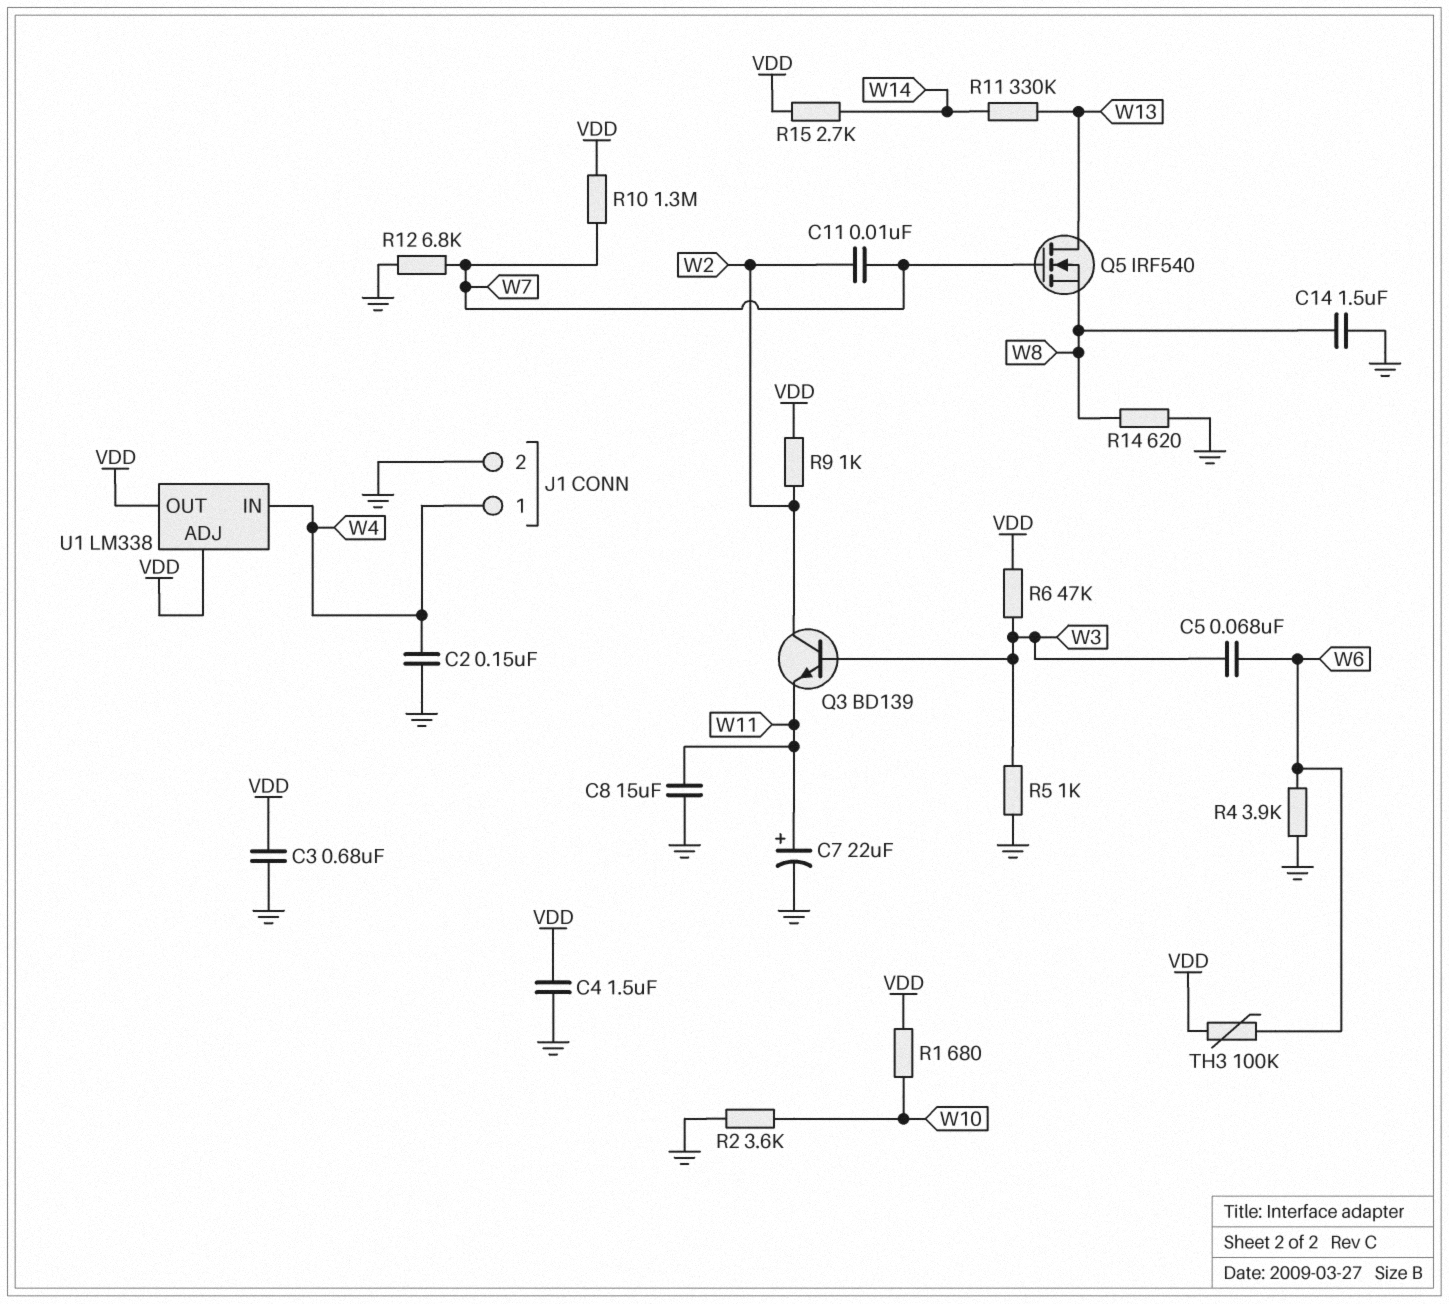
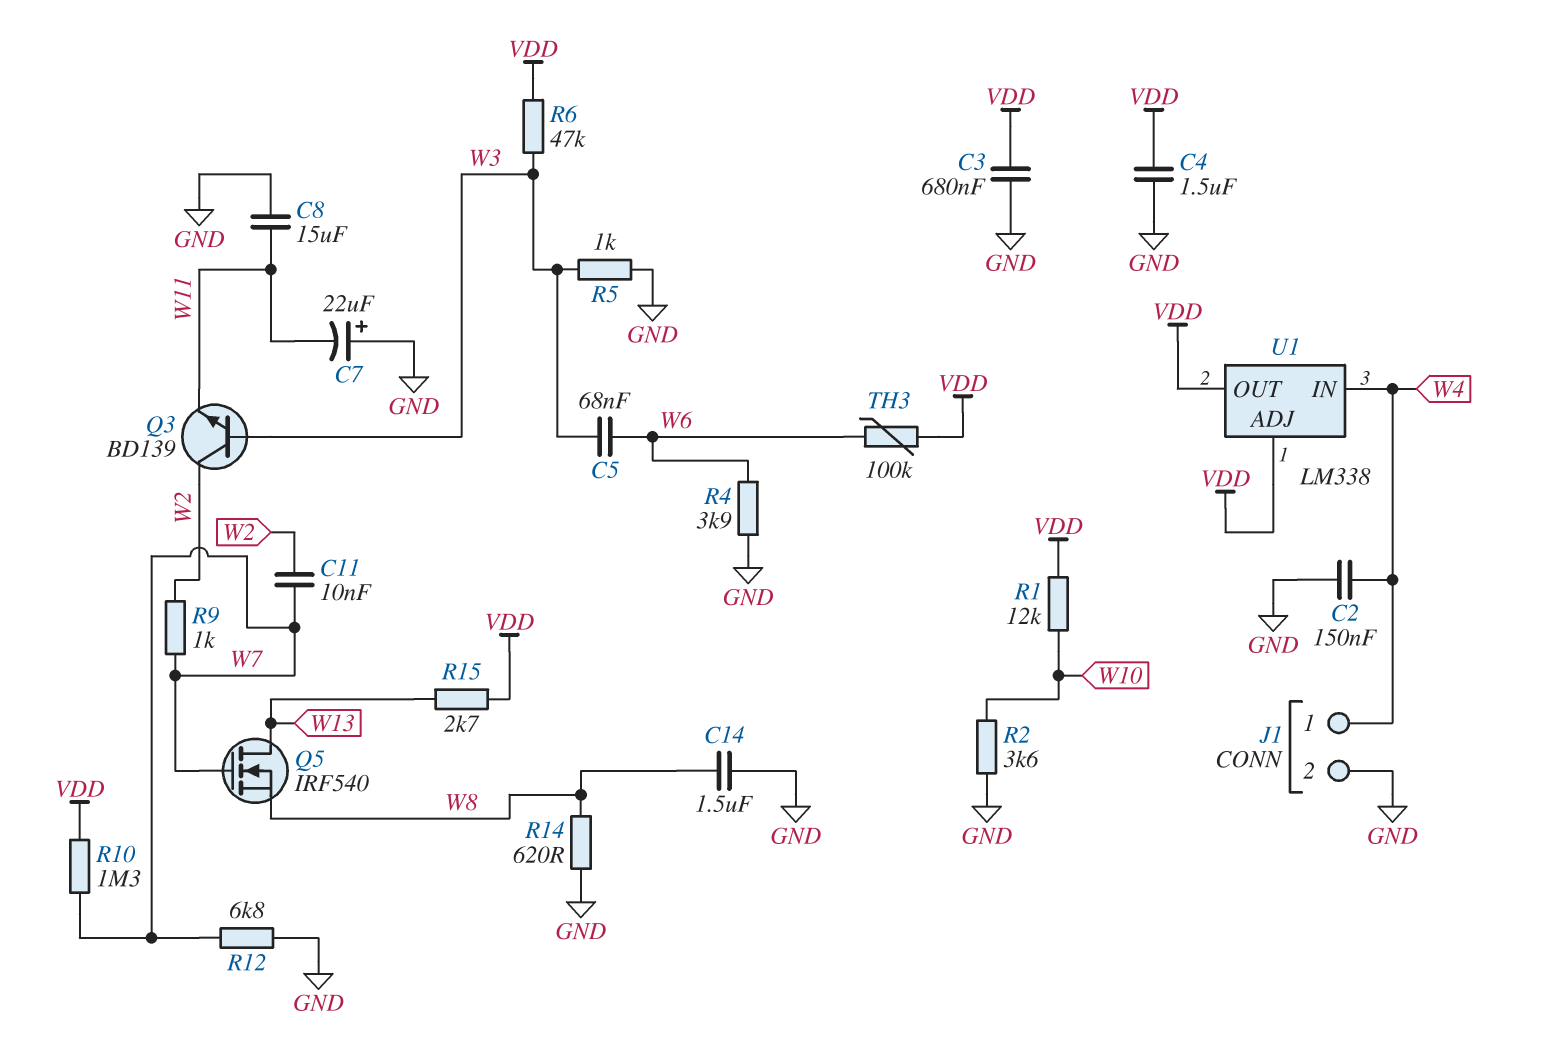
C7: 22uF (plus W11, minus GND) -> 22uF (plus GND, minus W11)
R1: 680 (VDD, W10) -> 12k (VDD, W10)
R9: 1k (VDD, W2) -> 1k (W2, W7)
R11: 330k (W13, W14) -> none
R15: 2.7k (VDD, W14) -> 2.7k (VDD, W13)

